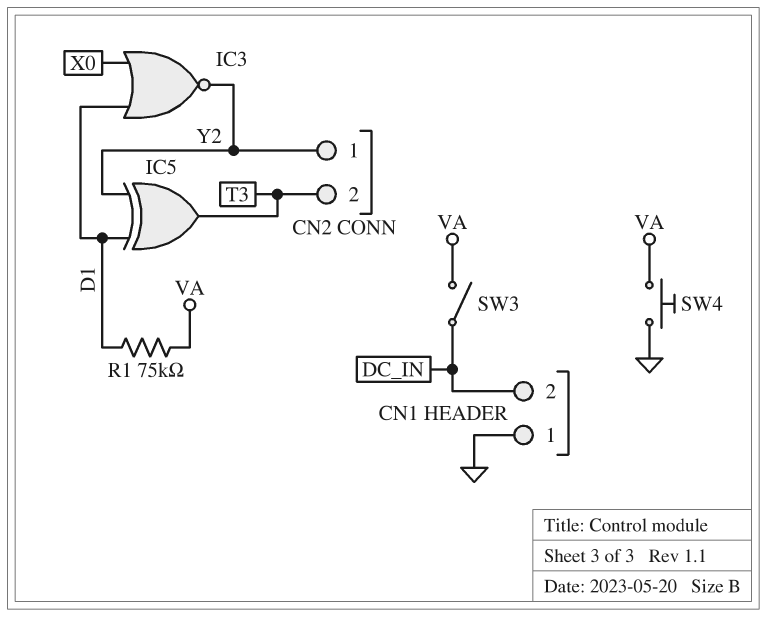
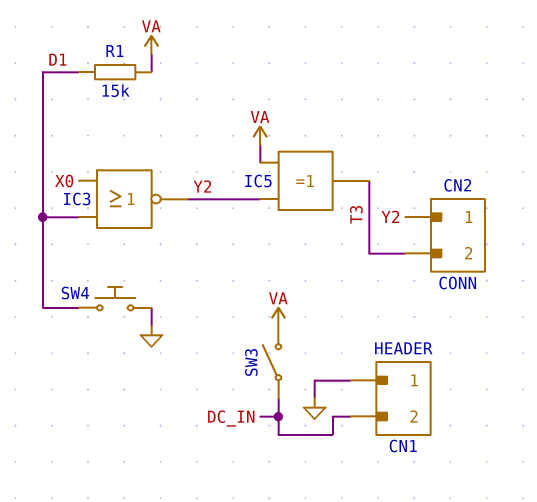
IC5: XOR (in D1, in Y2, out T3) -> XOR (in VA, in Y2, out T3)
R1: 75k (D1, VA) -> 15k (D1, VA)
SW4: button (GND, VA) -> button (D1, GND)

